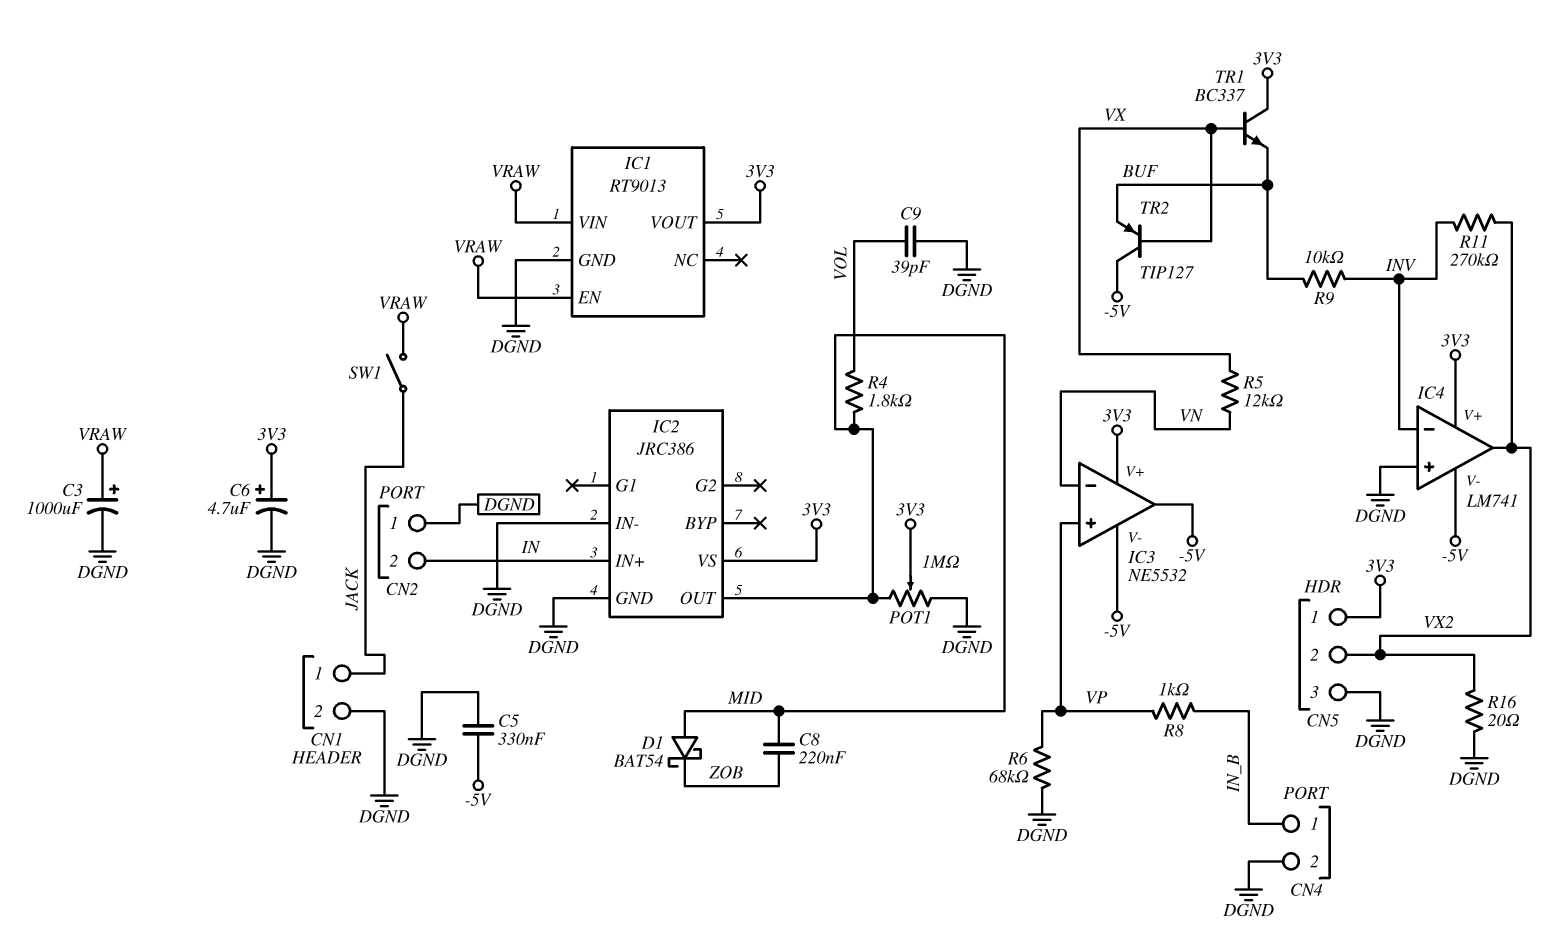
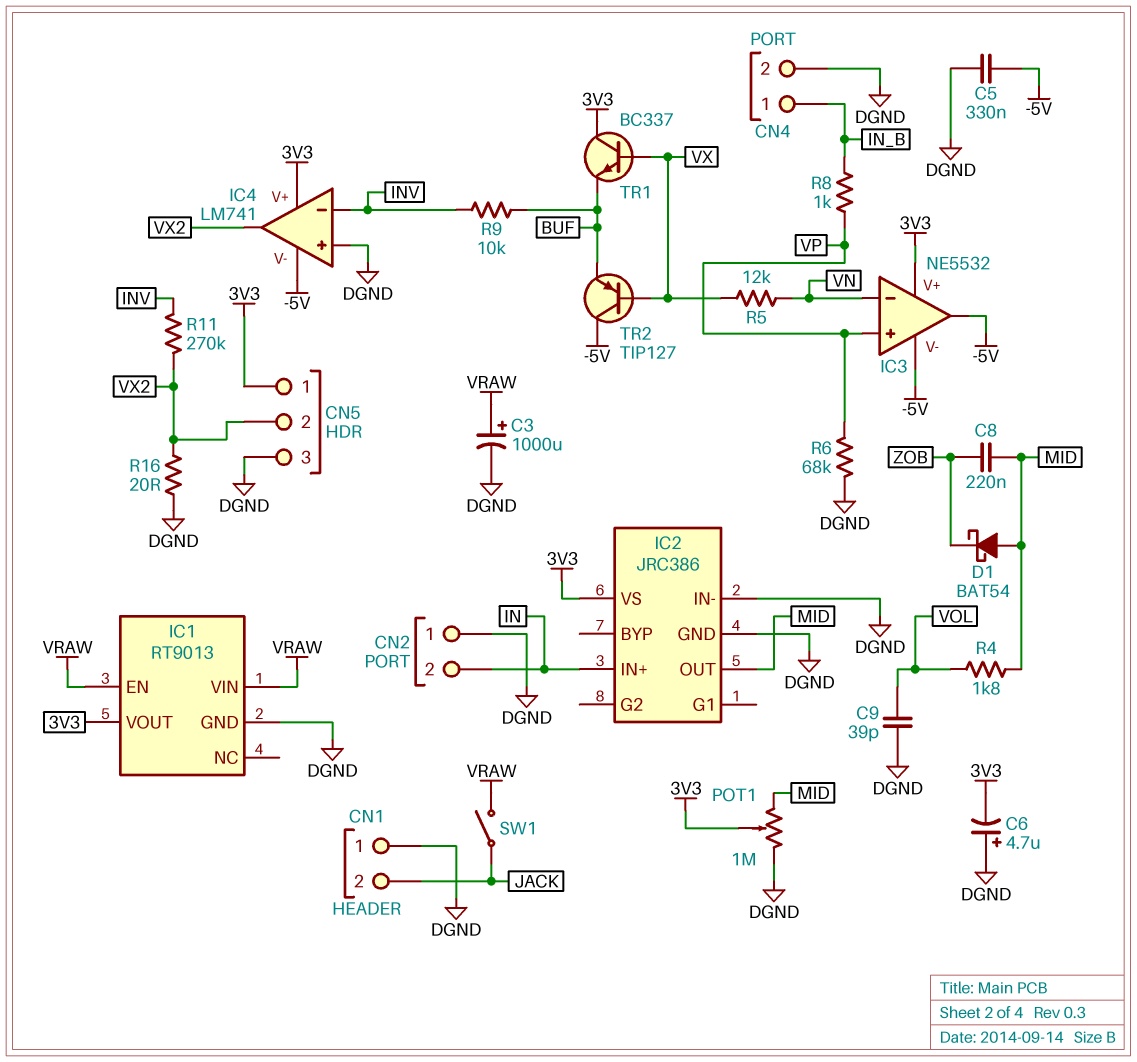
C6: 4.7uF (plus 3V3, minus DGND) -> 4.7uF (plus DGND, minus 3V3)
CN1 pin 1: JACK -> DGND
CN1 pin 2: DGND -> JACK

